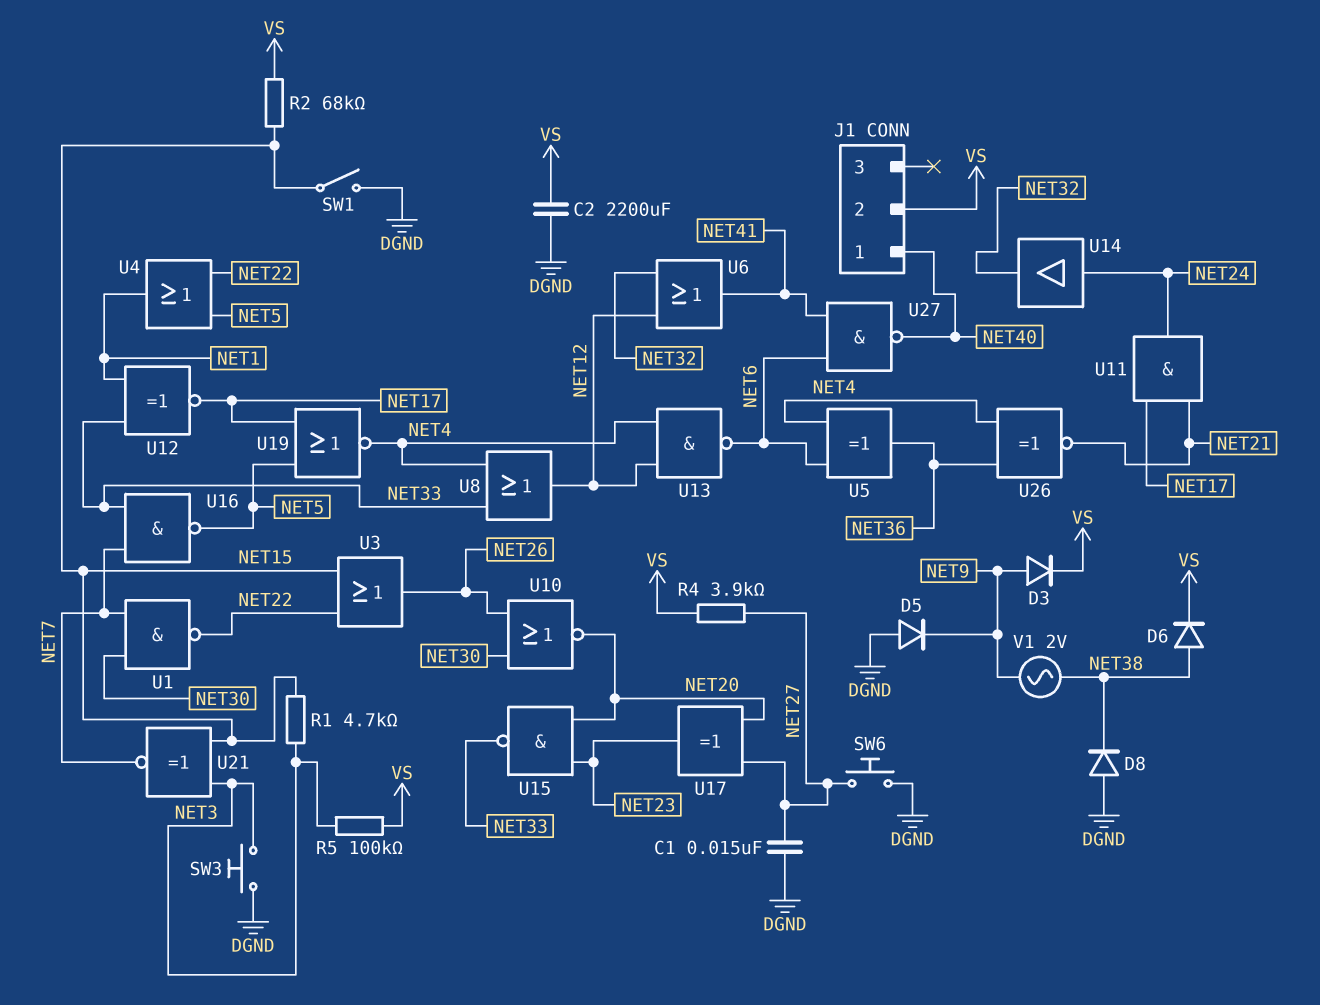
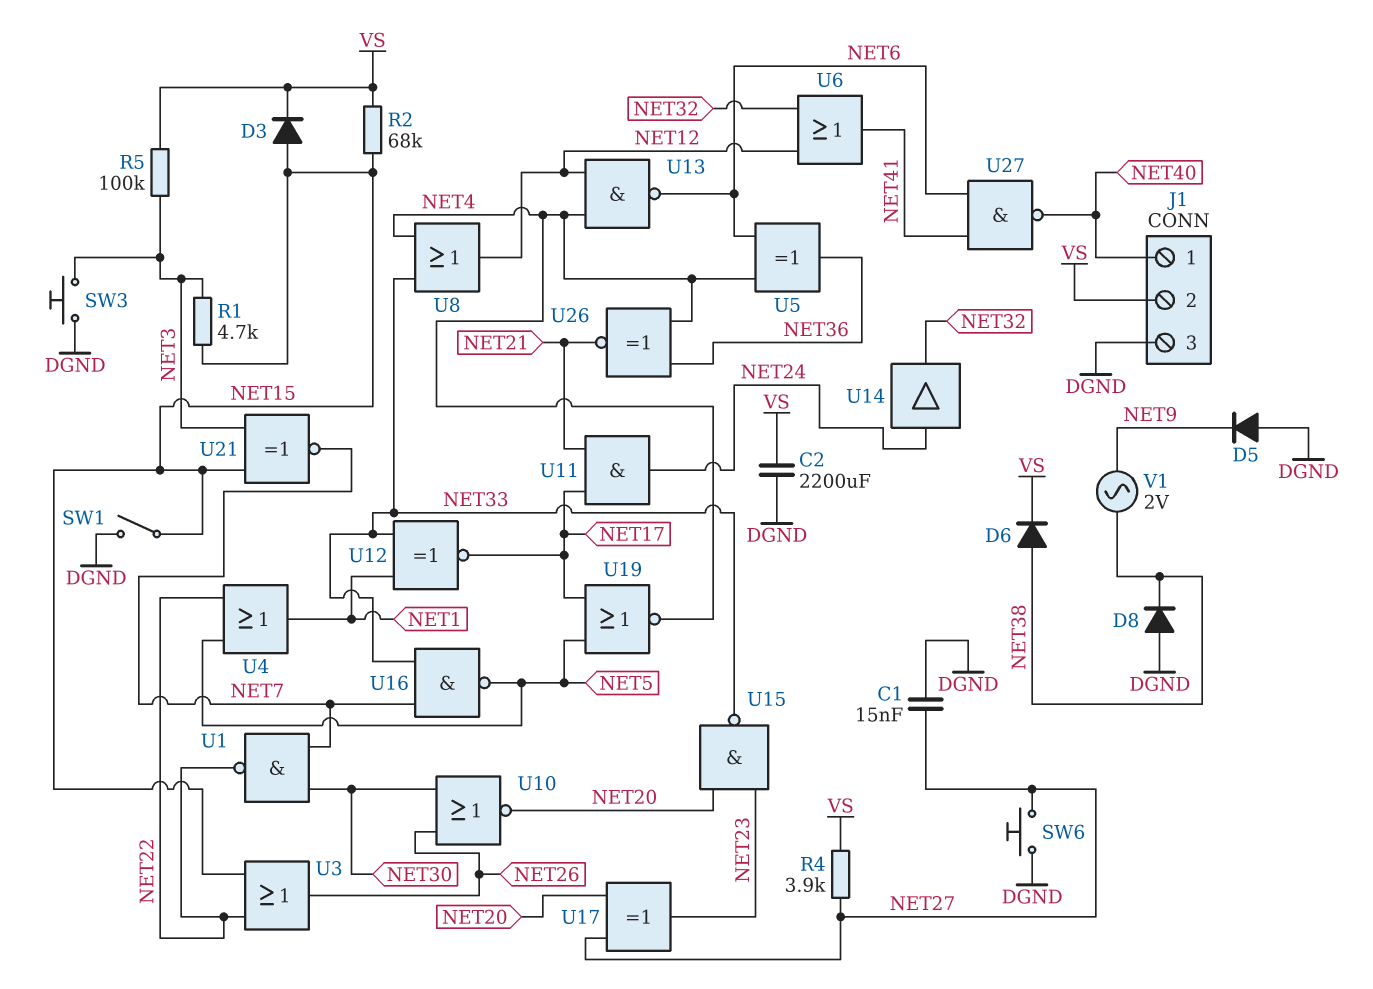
D3: diode (A NET9, K VS) -> diode (A NET15, K VS)
J1 pin 3: none -> DGND

